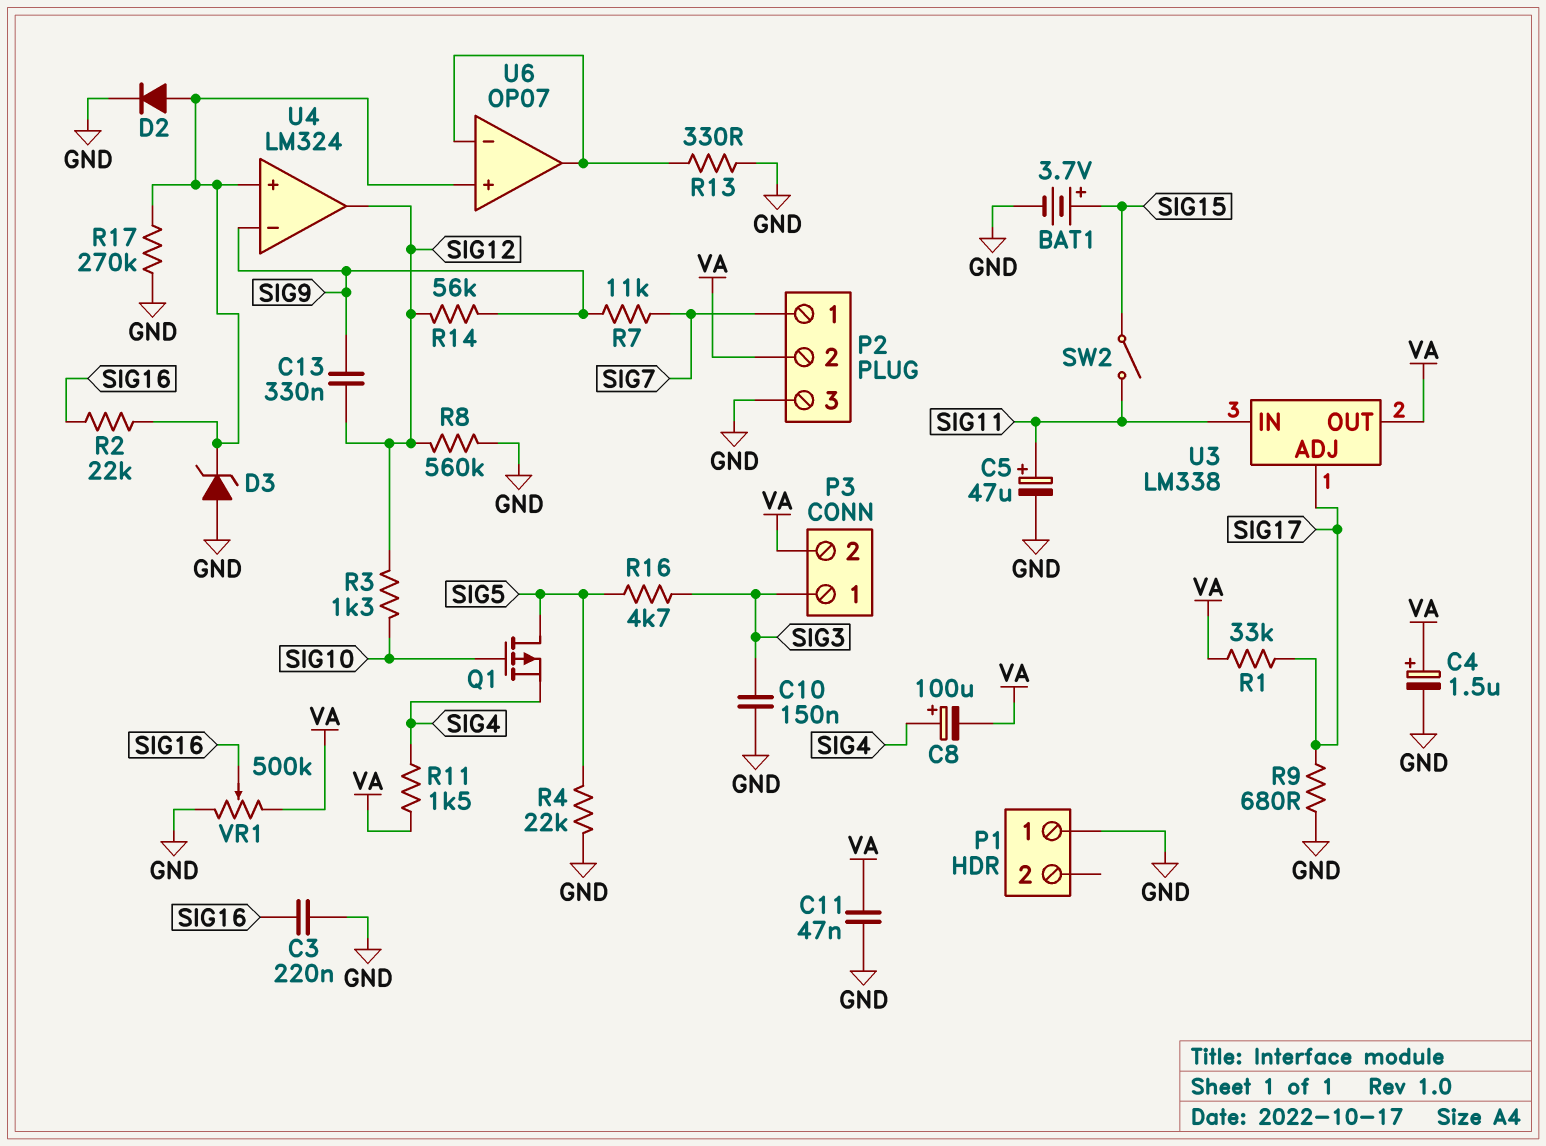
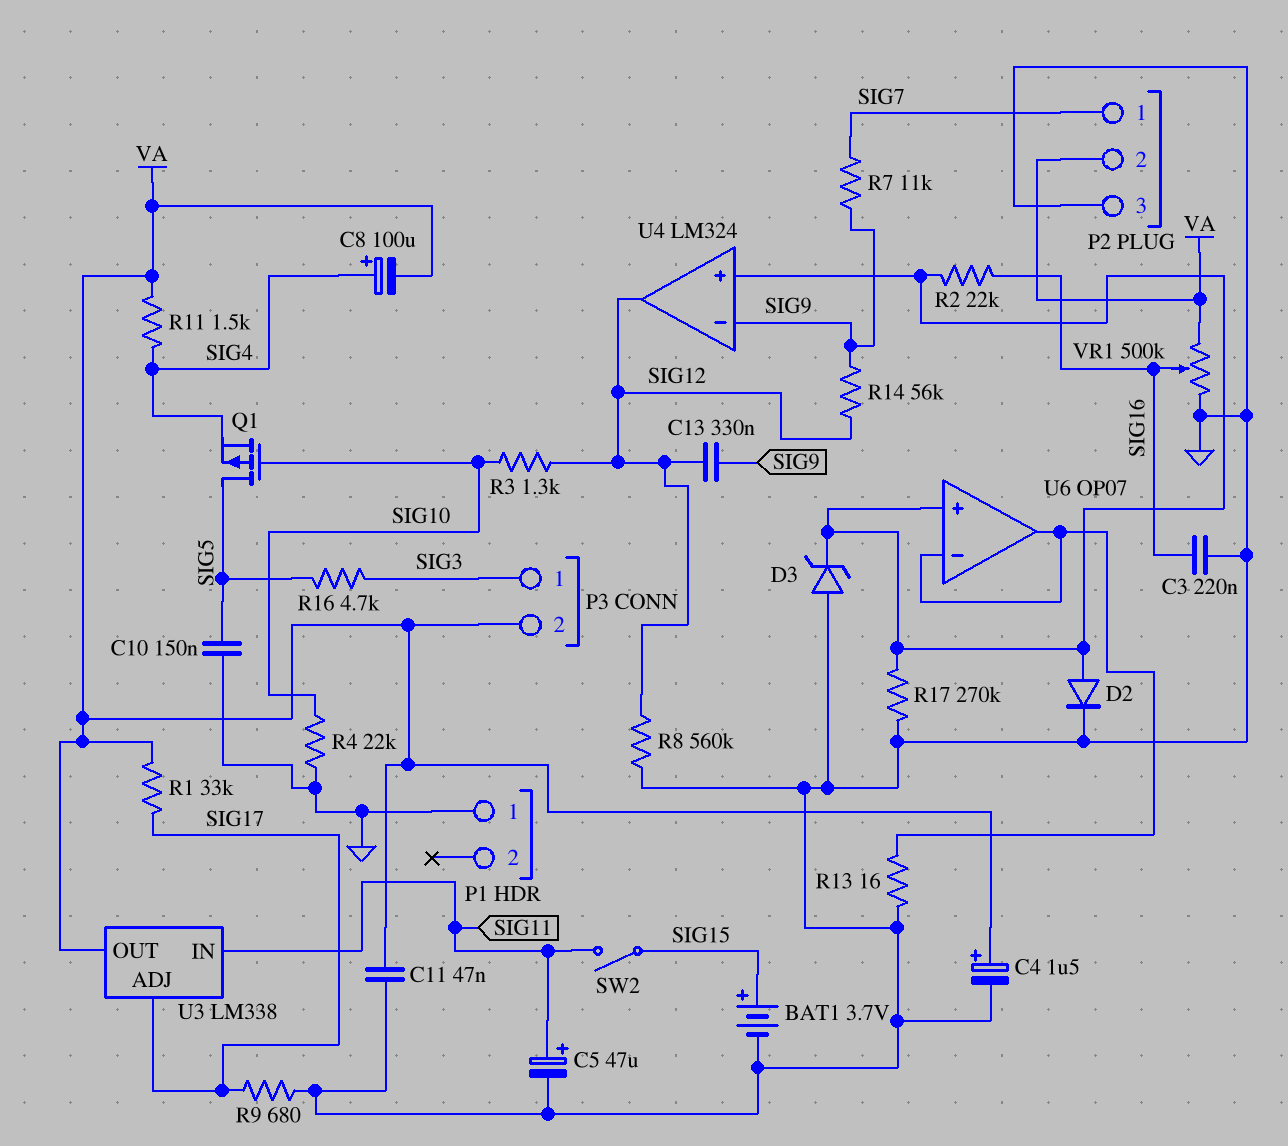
C10: 150nF (GND, SIG3) -> 150nF (GND, SIG5)
R4: 22k (GND, SIG5) -> 22k (GND, SIG10)
R13: 330 (GND, U6/in-) -> 16 (GND, U6/in-)

